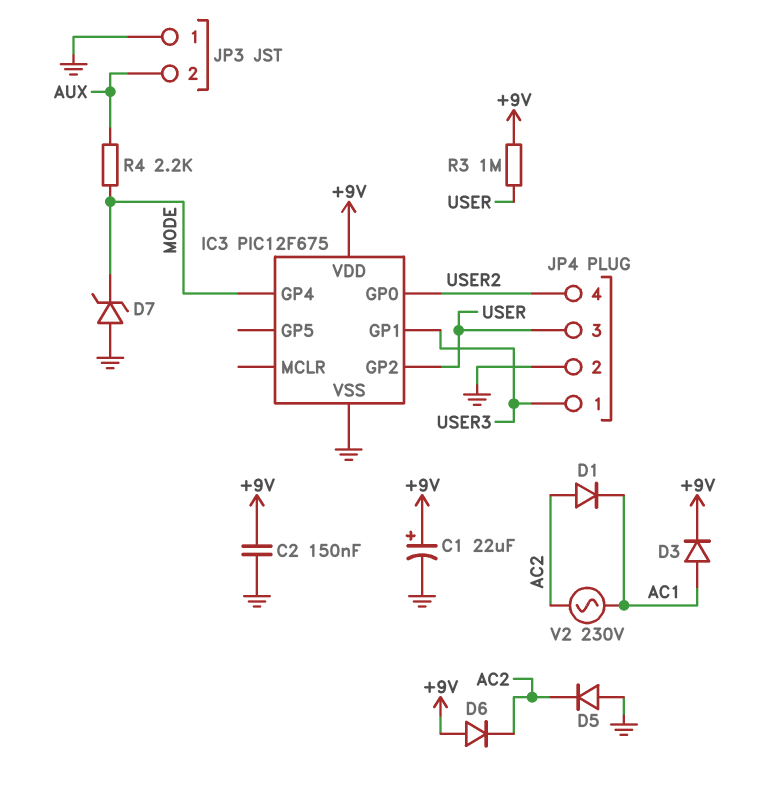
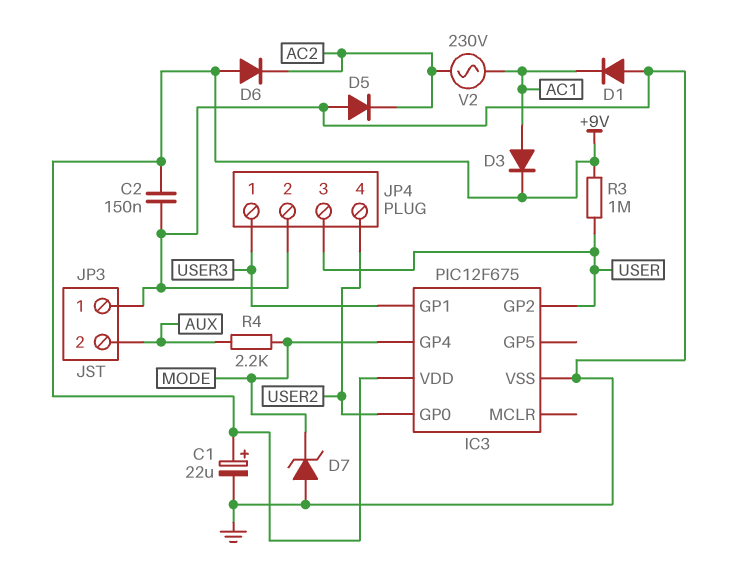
D1: diode (A AC2, K AC1) -> diode (A GND, K AC1)

